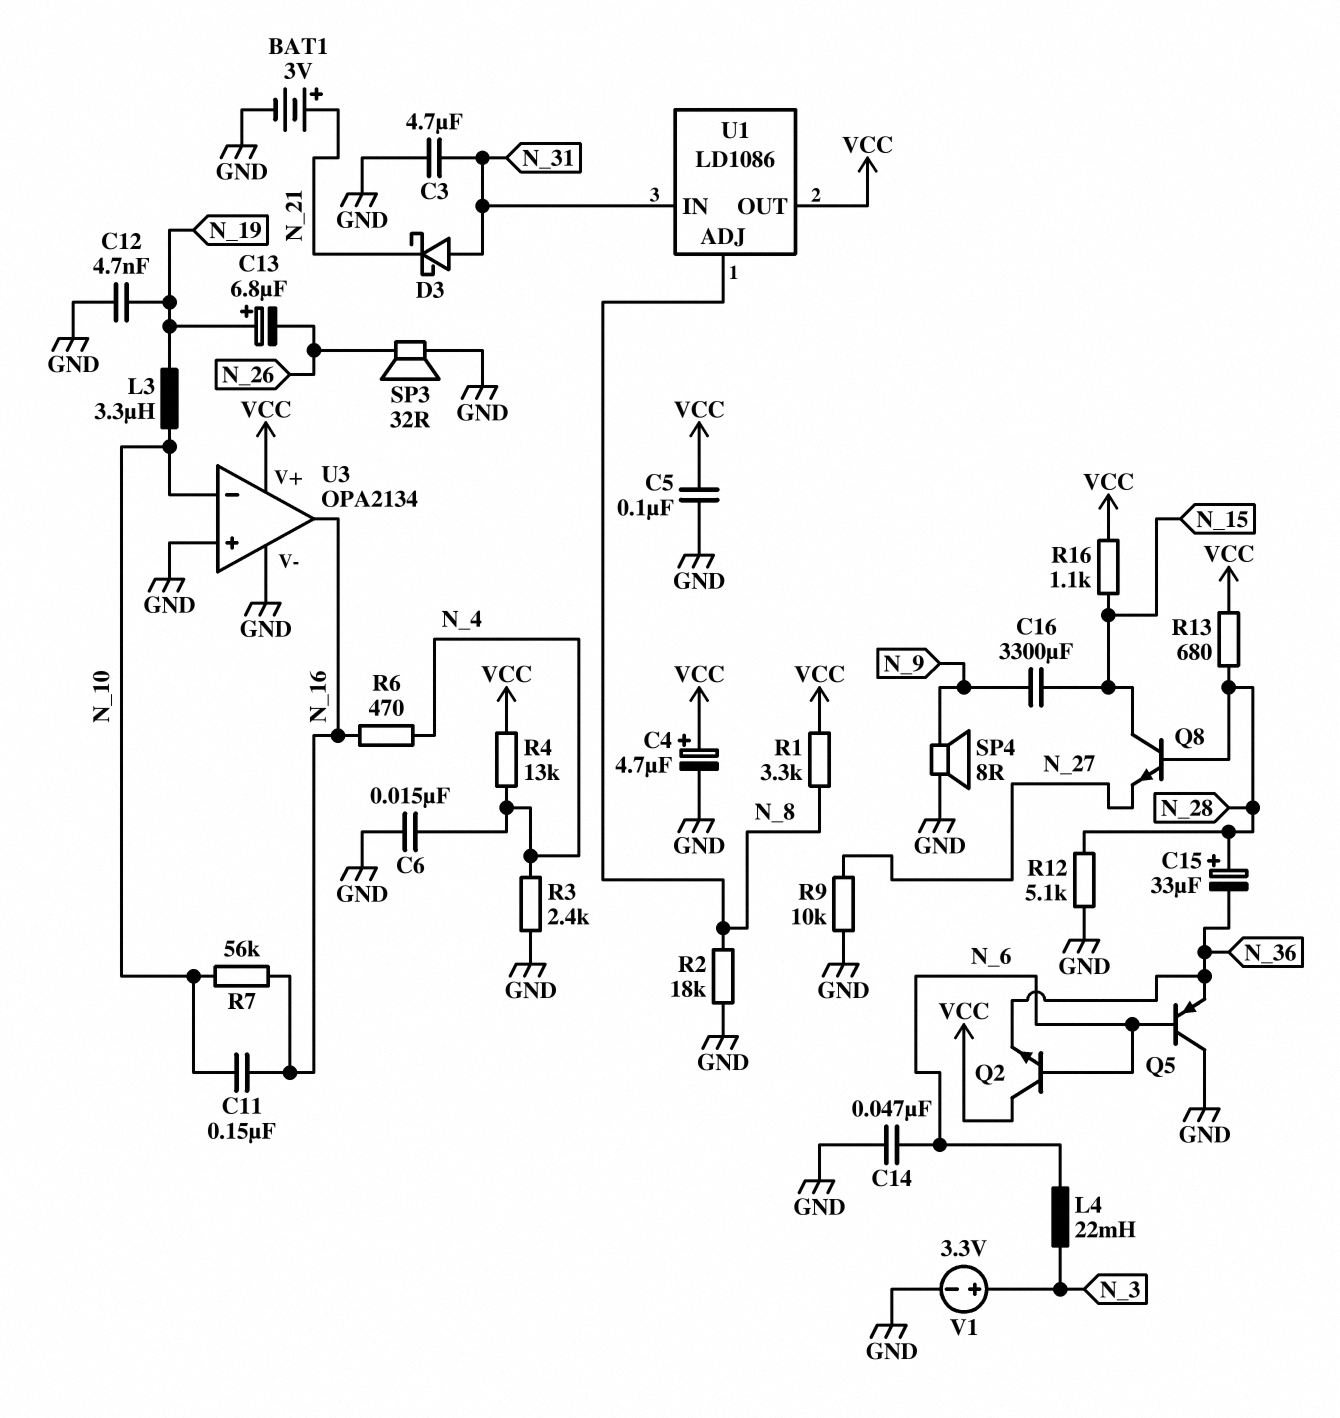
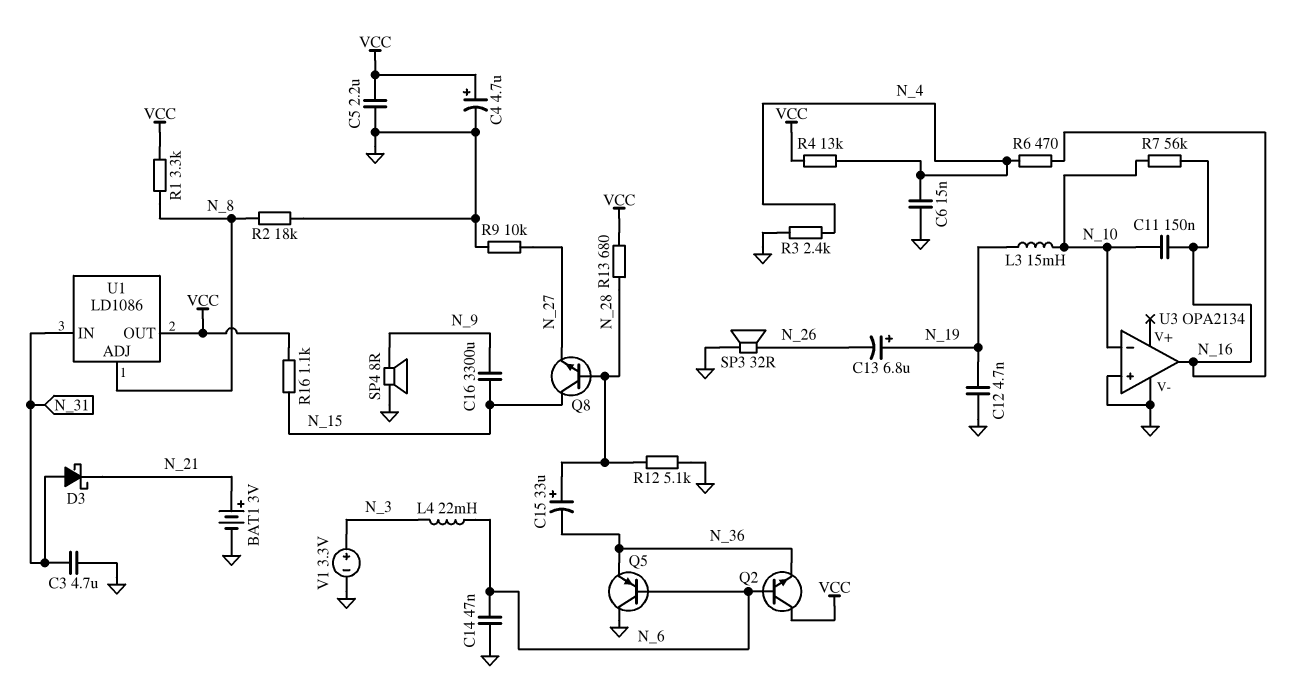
C5: 100nF (GND, VCC) -> 2.2uF (GND, VCC)
L3: 3.3uH (N_10, N_19) -> 15mH (N_10, N_19)
U3 pin V+: VCC -> none

